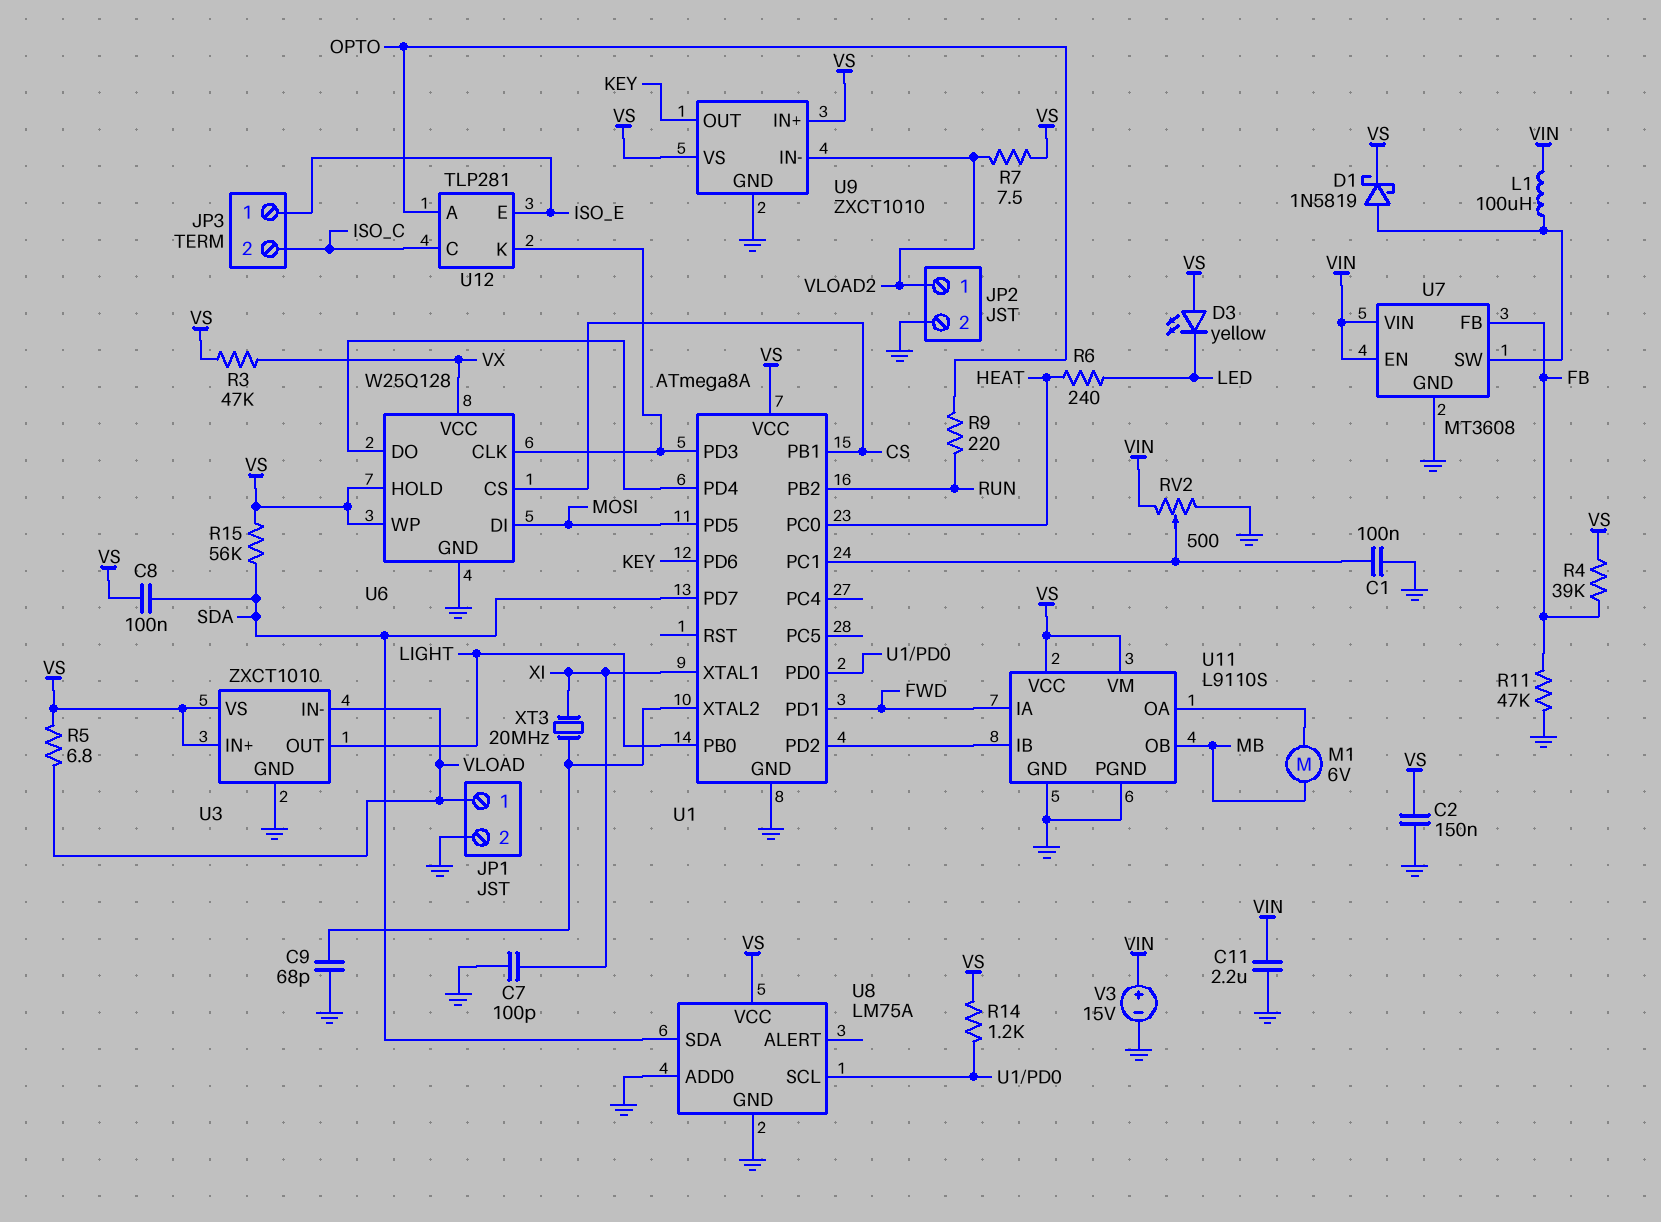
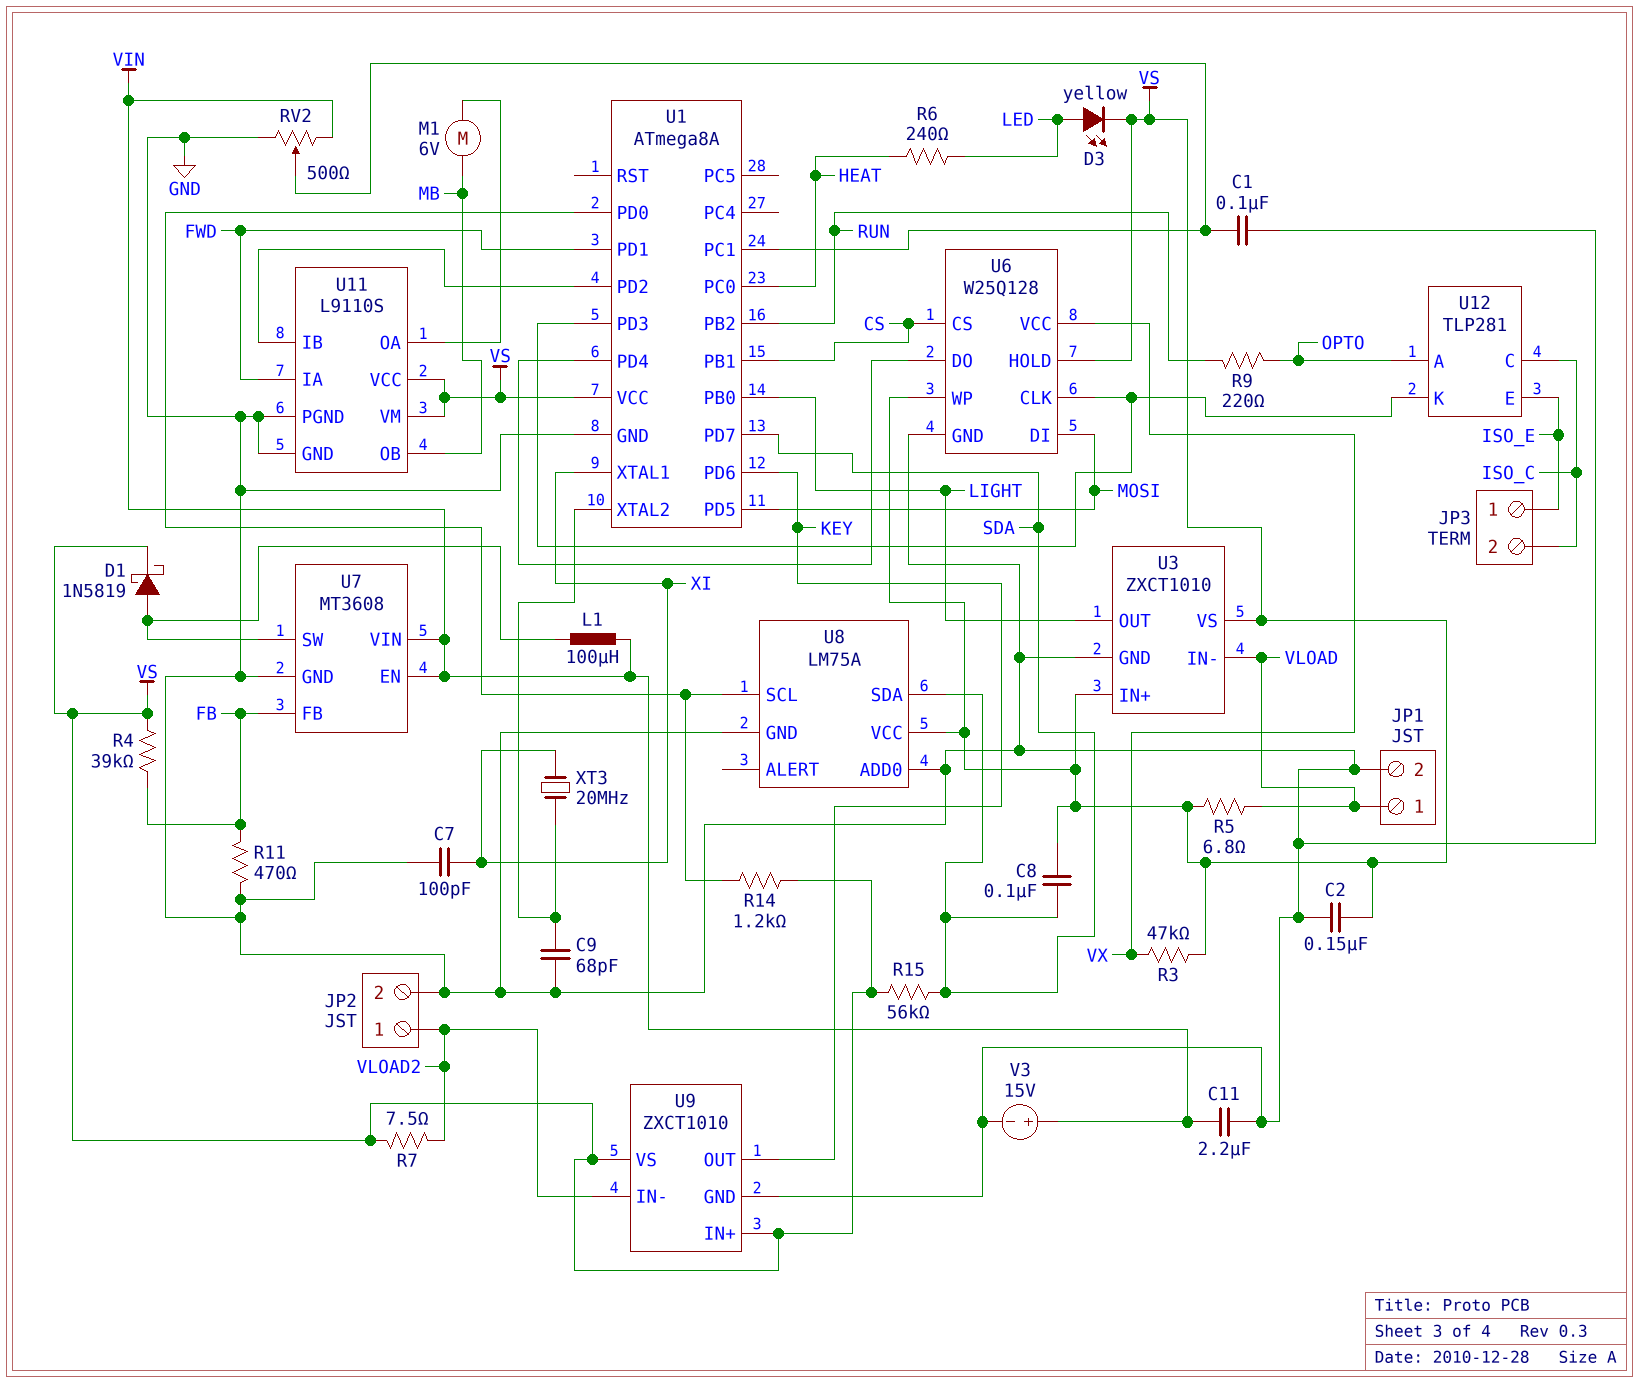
D3: LED yellow (A VS, K LED) -> LED yellow (A LED, K VS)
R11: 47k (FB, GND) -> 470 (FB, GND)

